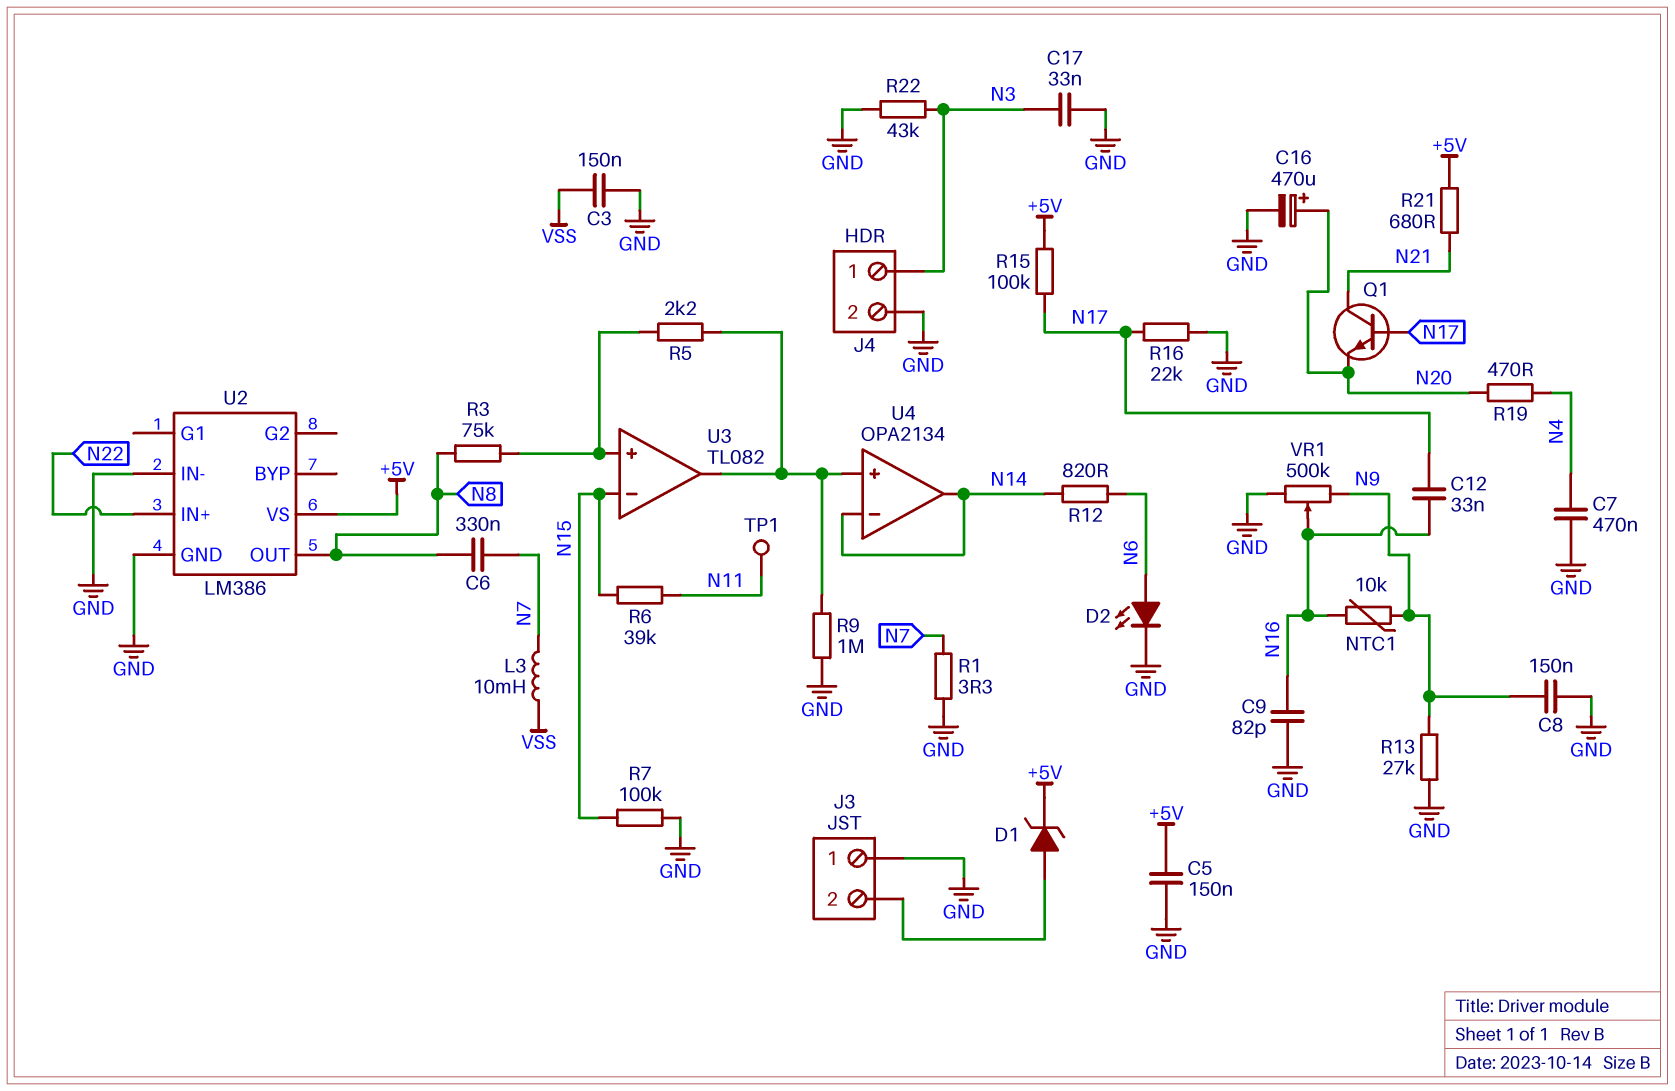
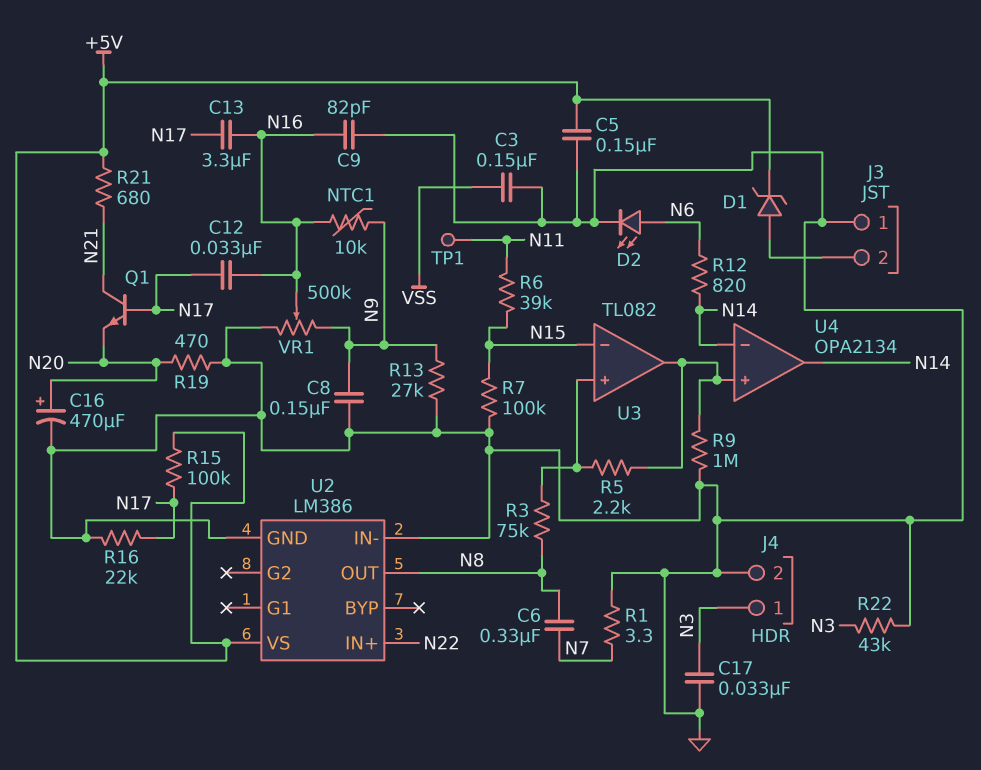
C7: 470nF (GND, N4) -> none
C13: none -> 3.3uF (N16, N17)
L3: 10mH (N7, VSS) -> none
R19: 470 (N4, N20) -> 470 (GND, N20)

